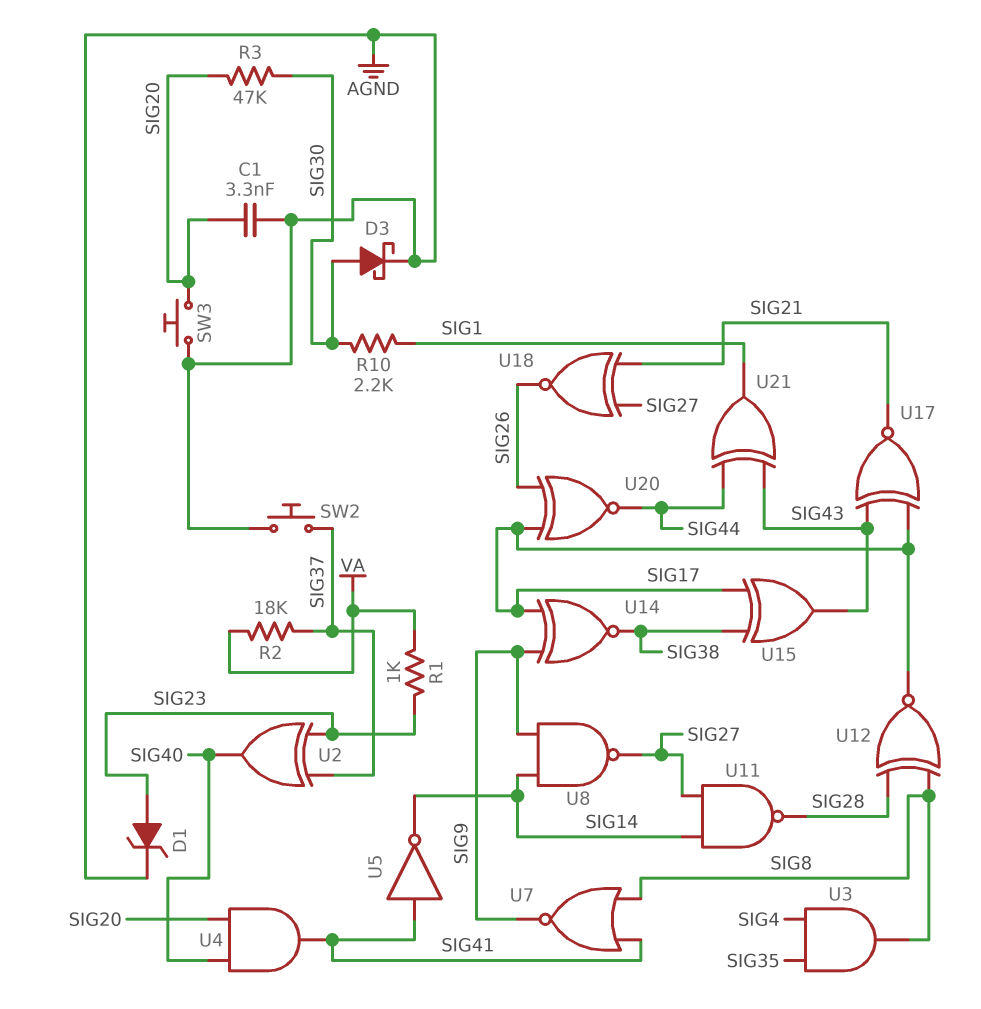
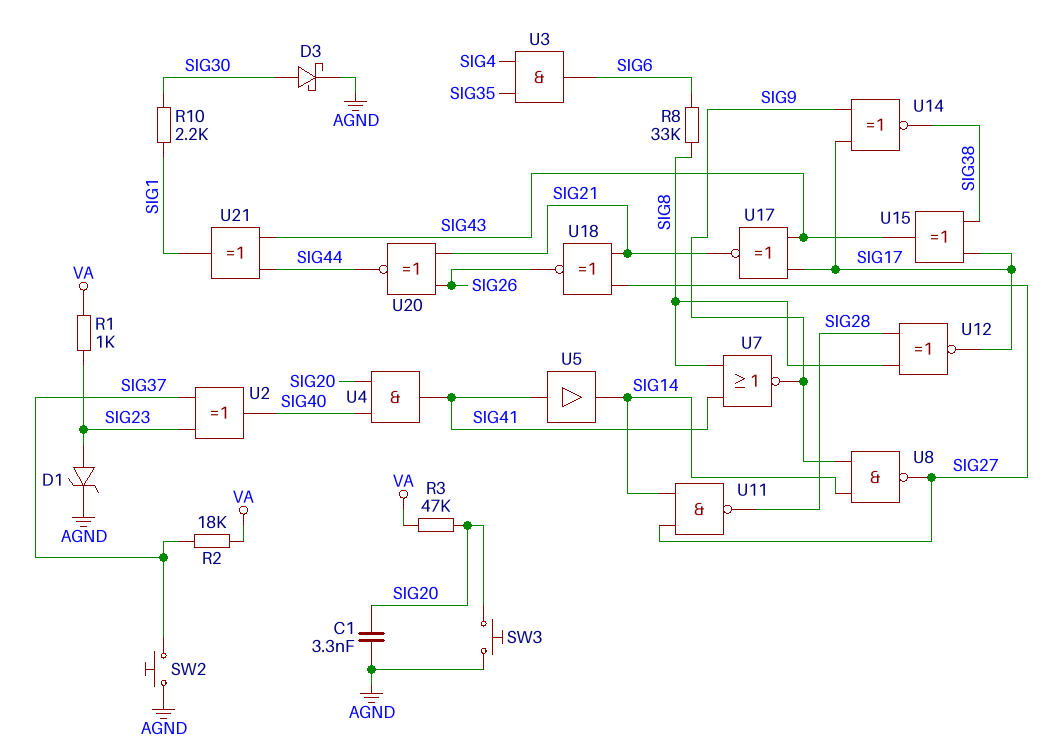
R3: 47k (SIG20, SIG30) -> 47k (SIG20, VA)
R8: none -> 33k (SIG6, SIG8)
U3: AND (in SIG4, in SIG35, out SIG8) -> AND (in SIG4, in SIG35, out SIG6)
U5: NOT (in SIG41, out SIG14) -> buffer (in SIG41, out SIG14)
U20: XNOR (in SIG17, in SIG26, out SIG44) -> XNOR (in SIG21, in SIG26, out SIG44)

